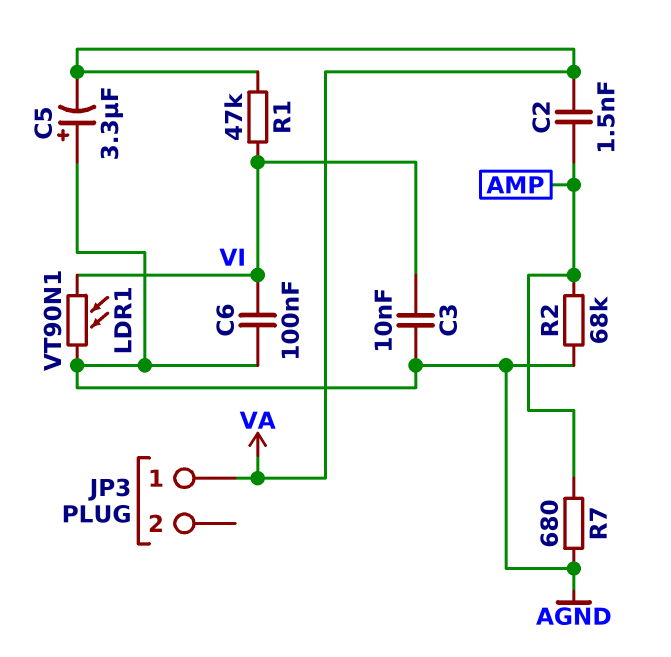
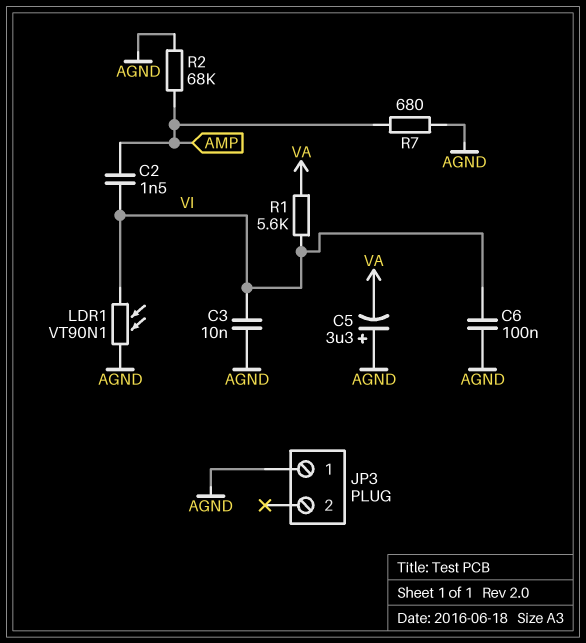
C2: 1.5nF (AMP, VA) -> 1.5nF (AMP, VI)
JP3 pin 1: VA -> AGND
R1: 47k (VA, VI) -> 5.6k (VA, VI)

